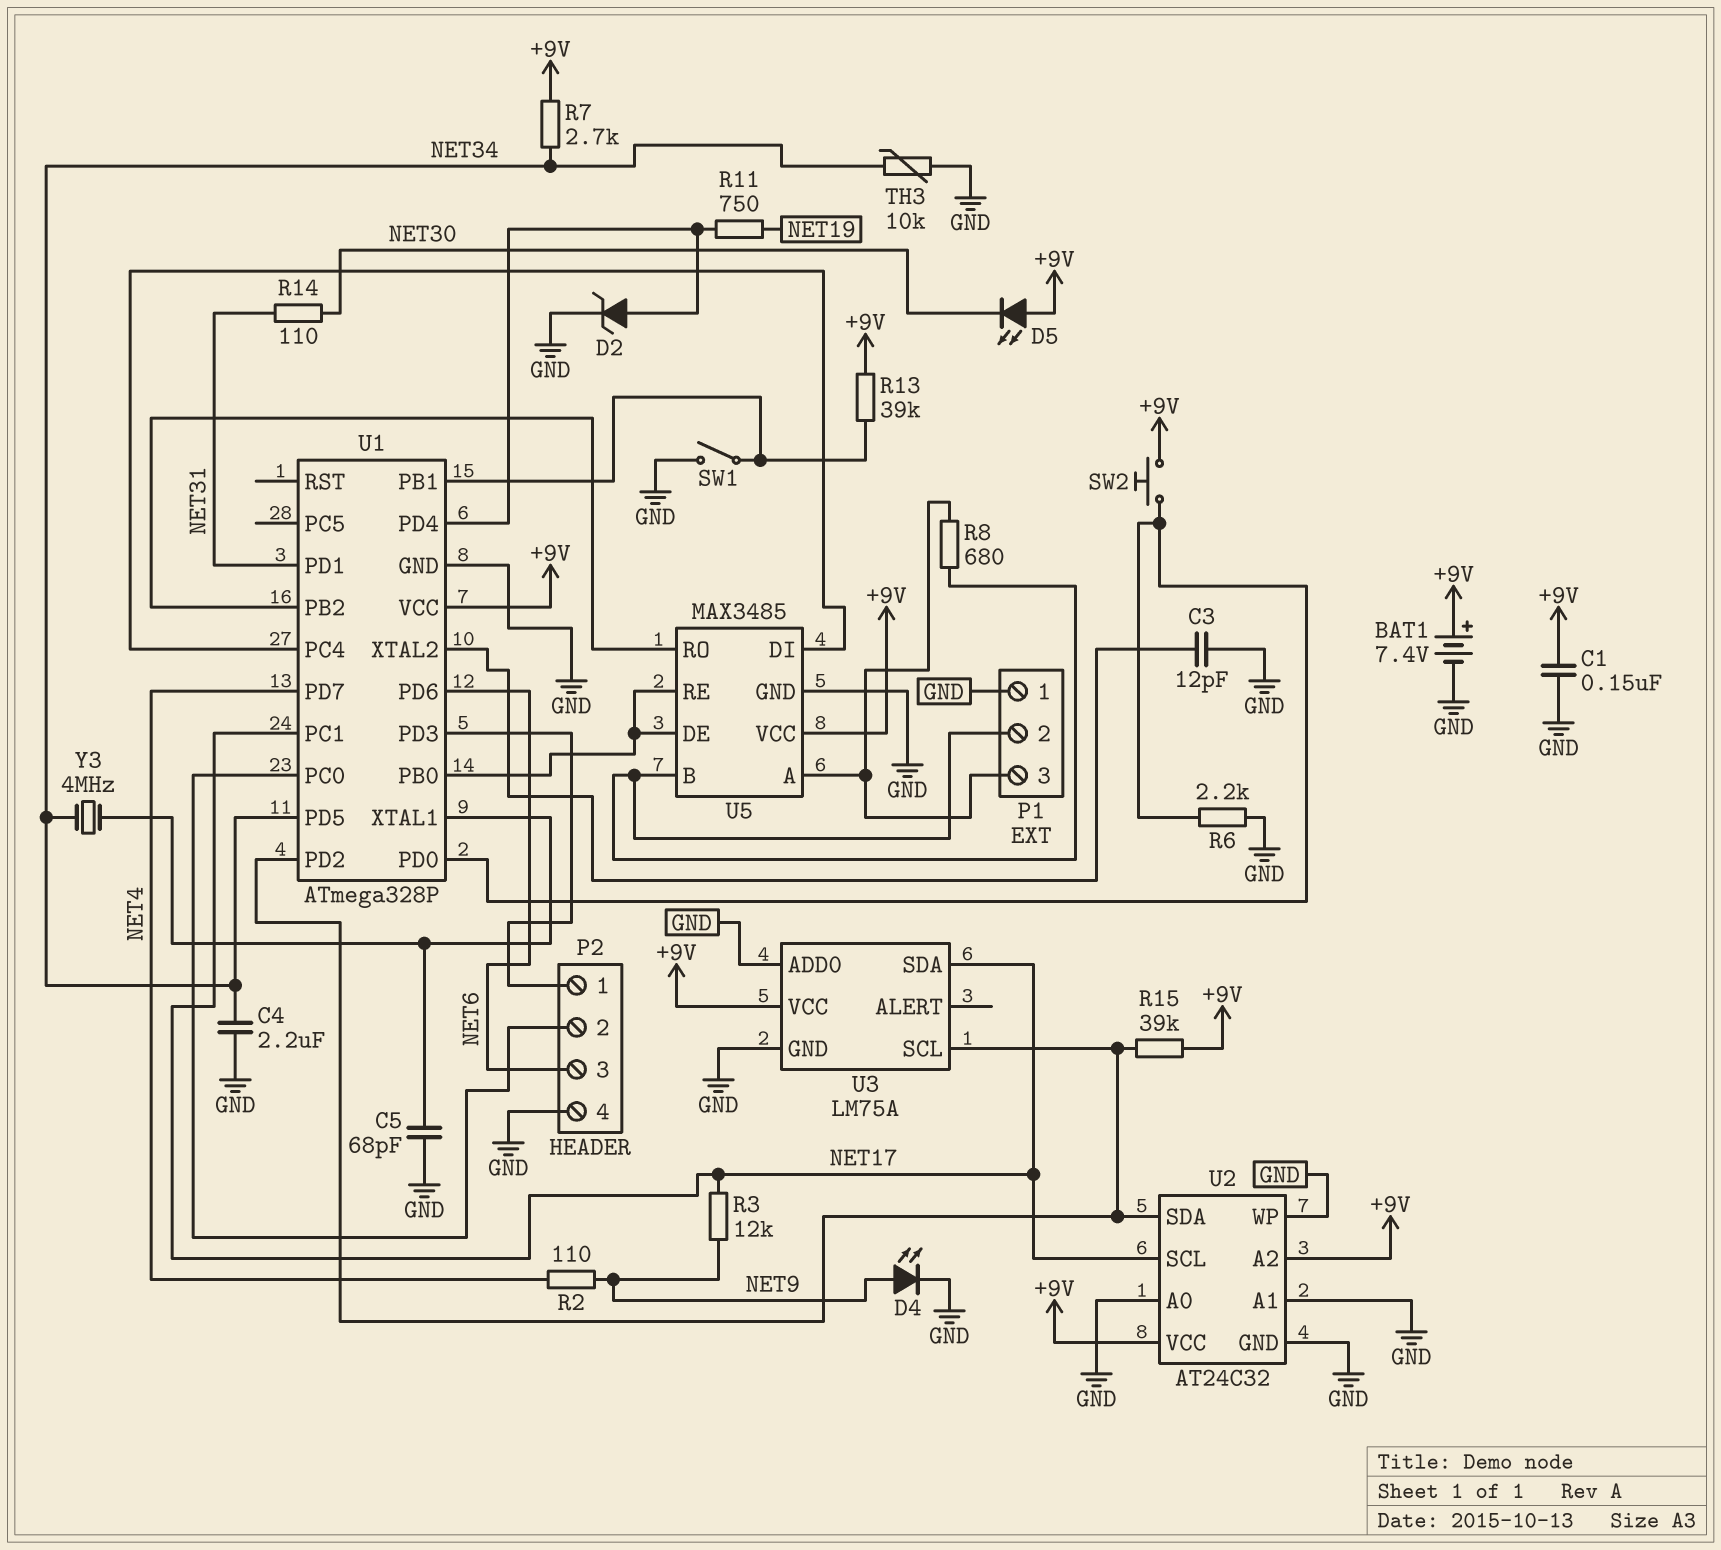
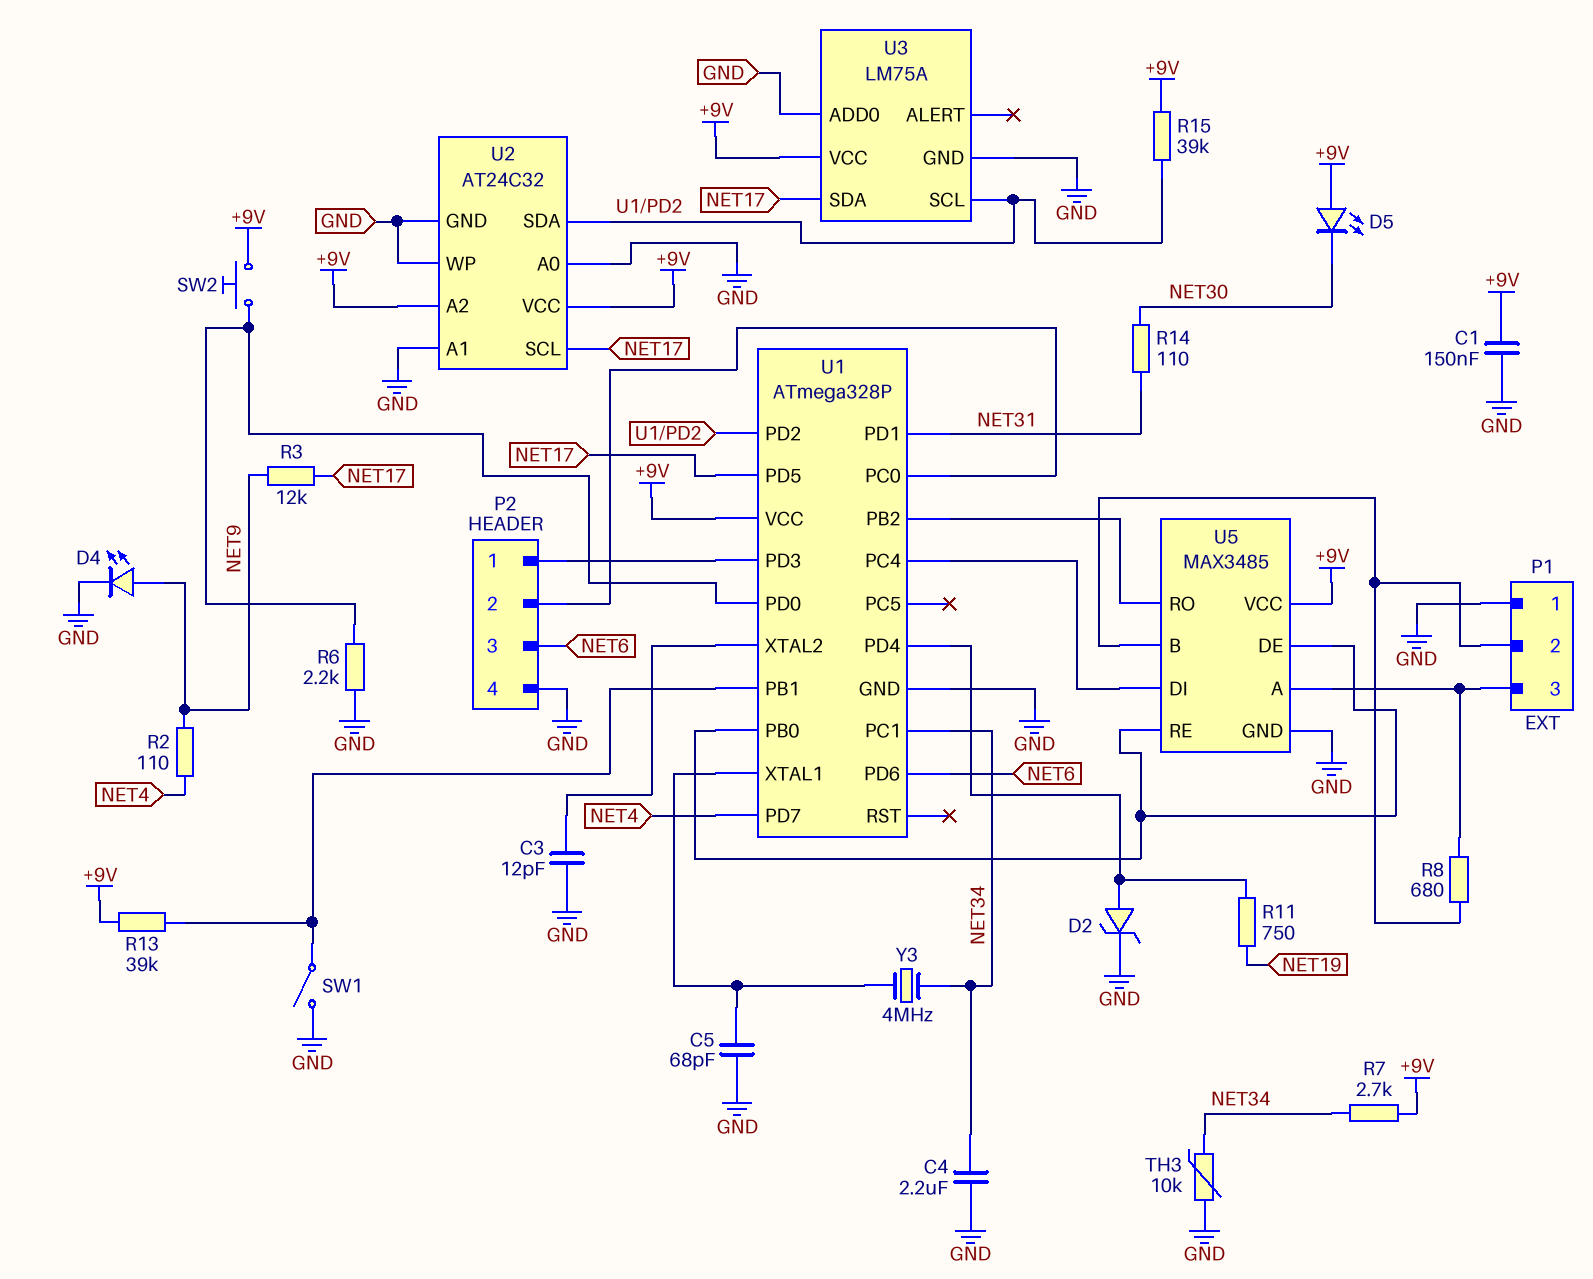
BAT1: 7.4V (plus +9V, minus GND) -> none
U1 pin PC1: NET17 -> NET34
U1 pin PD5: NET34 -> NET17

